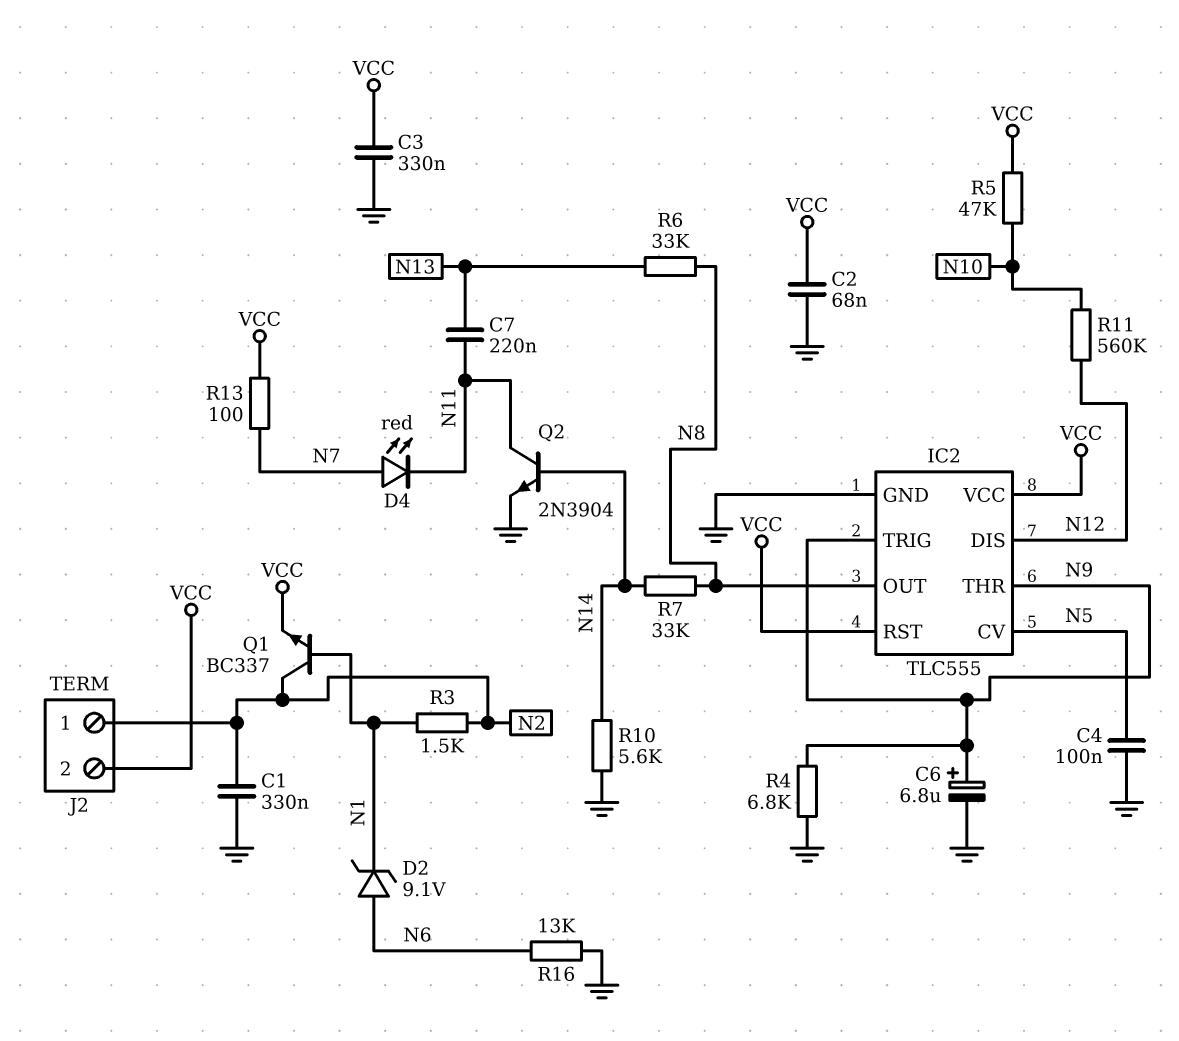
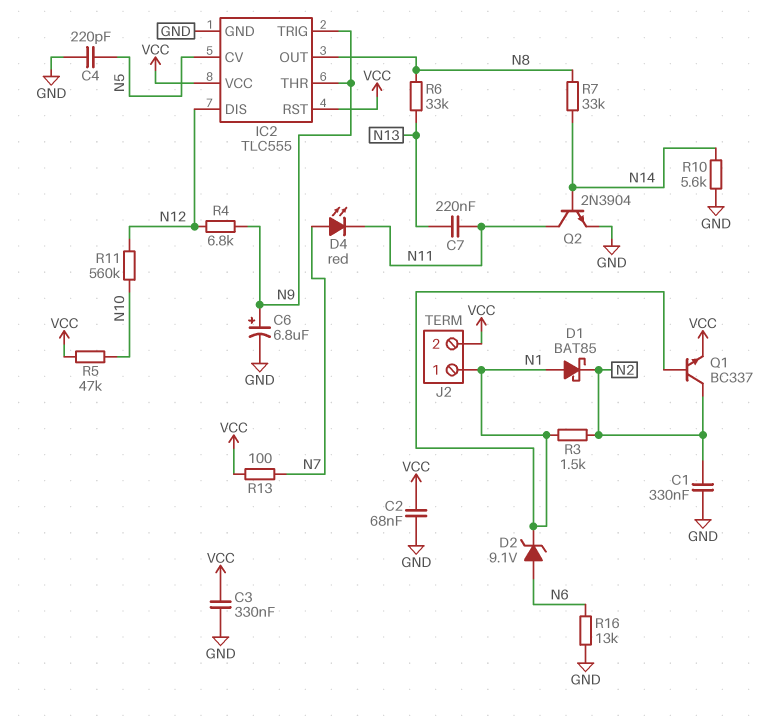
C4: 100nF (GND, N5) -> 220pF (GND, N5)
D1: none -> schottky BAT85 (A N1, K N2)
J2 pin 1: N2 -> N1
R4: 6.8k (GND, N9) -> 6.8k (N9, N12)

